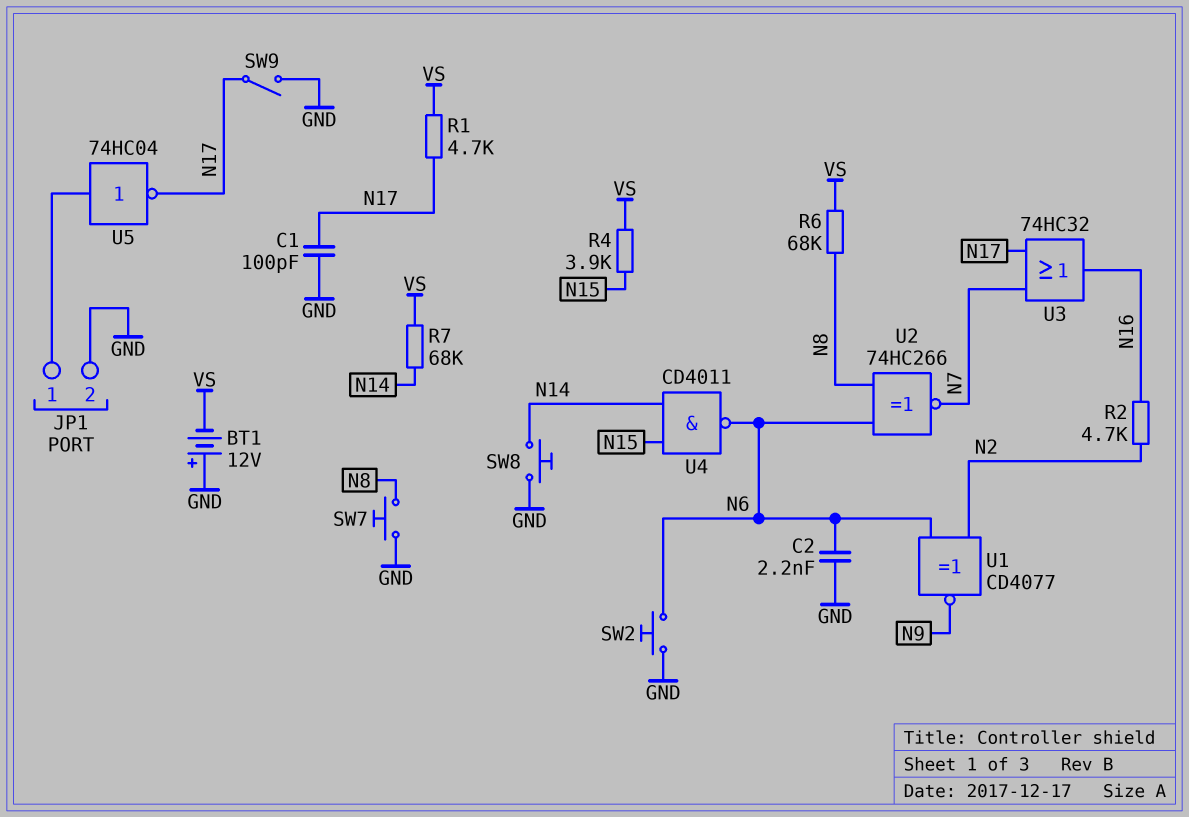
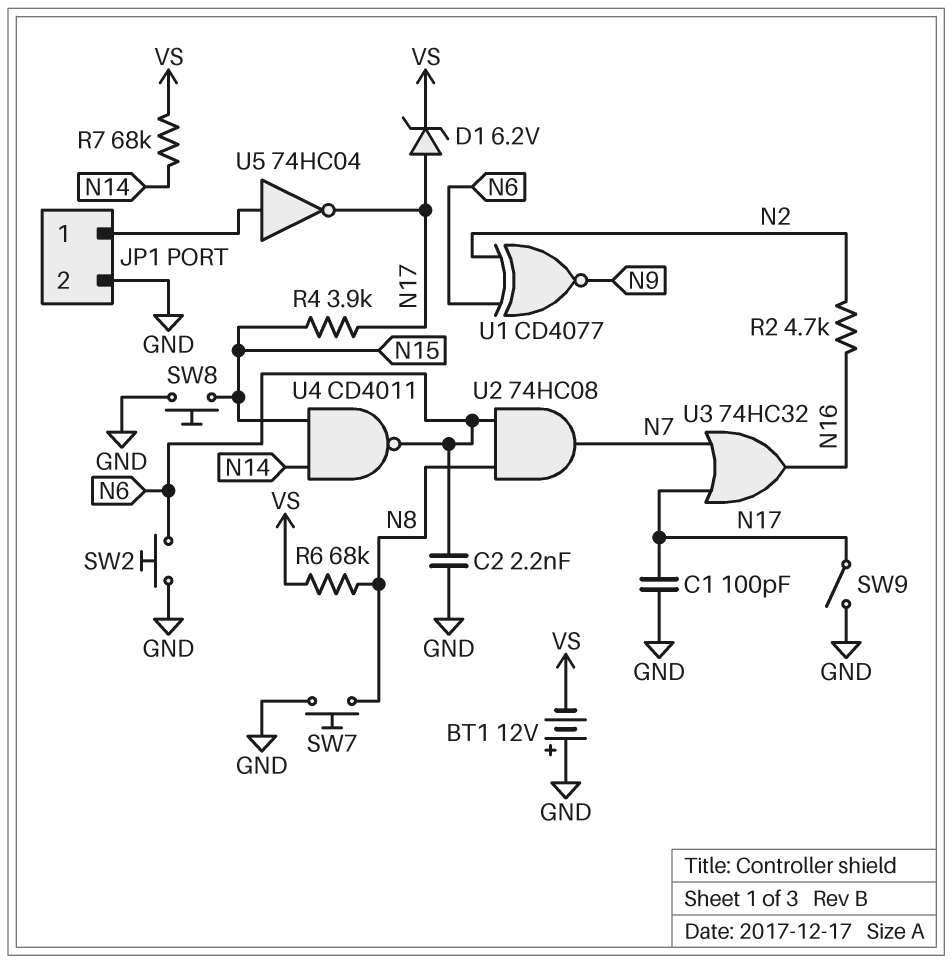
D1: none -> zener 6.2V (A N17, K VS)
R1: 4.7k (N17, VS) -> none
R4: 3.9k (N15, VS) -> 3.9k (N15, N17)
SW8: button (GND, N14) -> button (GND, N15)
U2: XNOR 74HC266 (in N6, in N8, out N7) -> AND 74HC08 (in N6, in N8, out N7)

